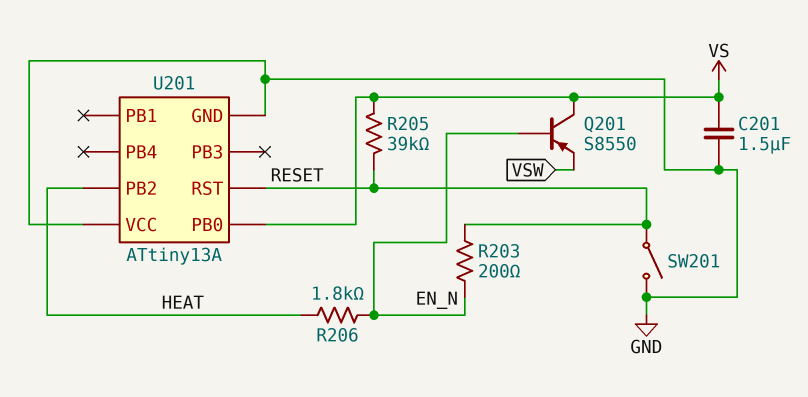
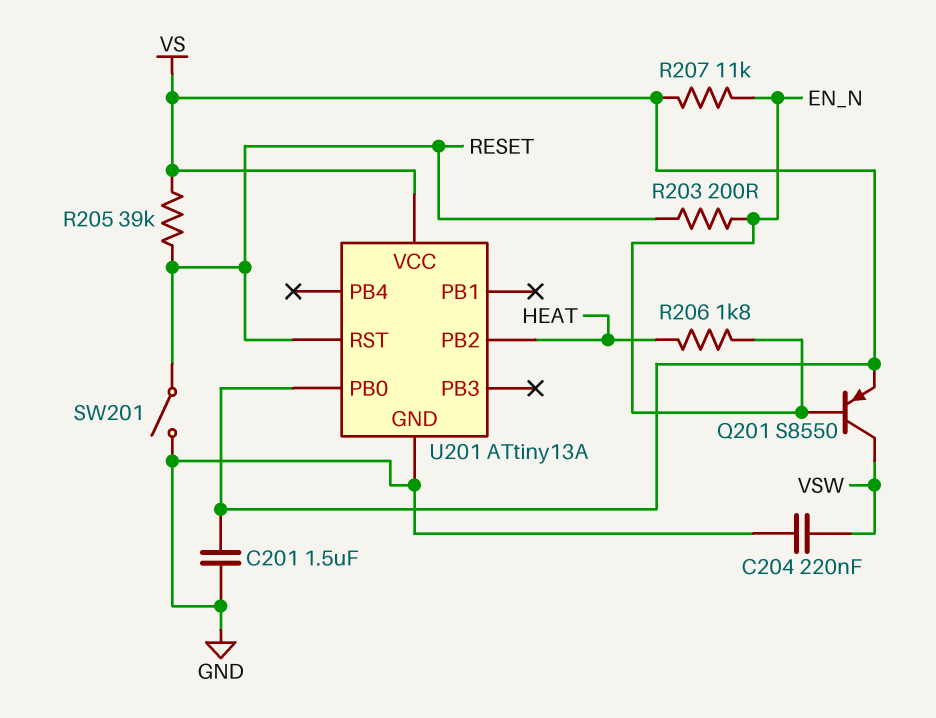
C204: none -> 220nF (GND, VSW)
Q201: PNP S8550 (B EN_N, C VS, E VSW) -> PNP S8550 (B EN_N, C VSW, E VS)
R207: none -> 11k (EN_N, VS)
U201 pin VCC: GND -> VS

